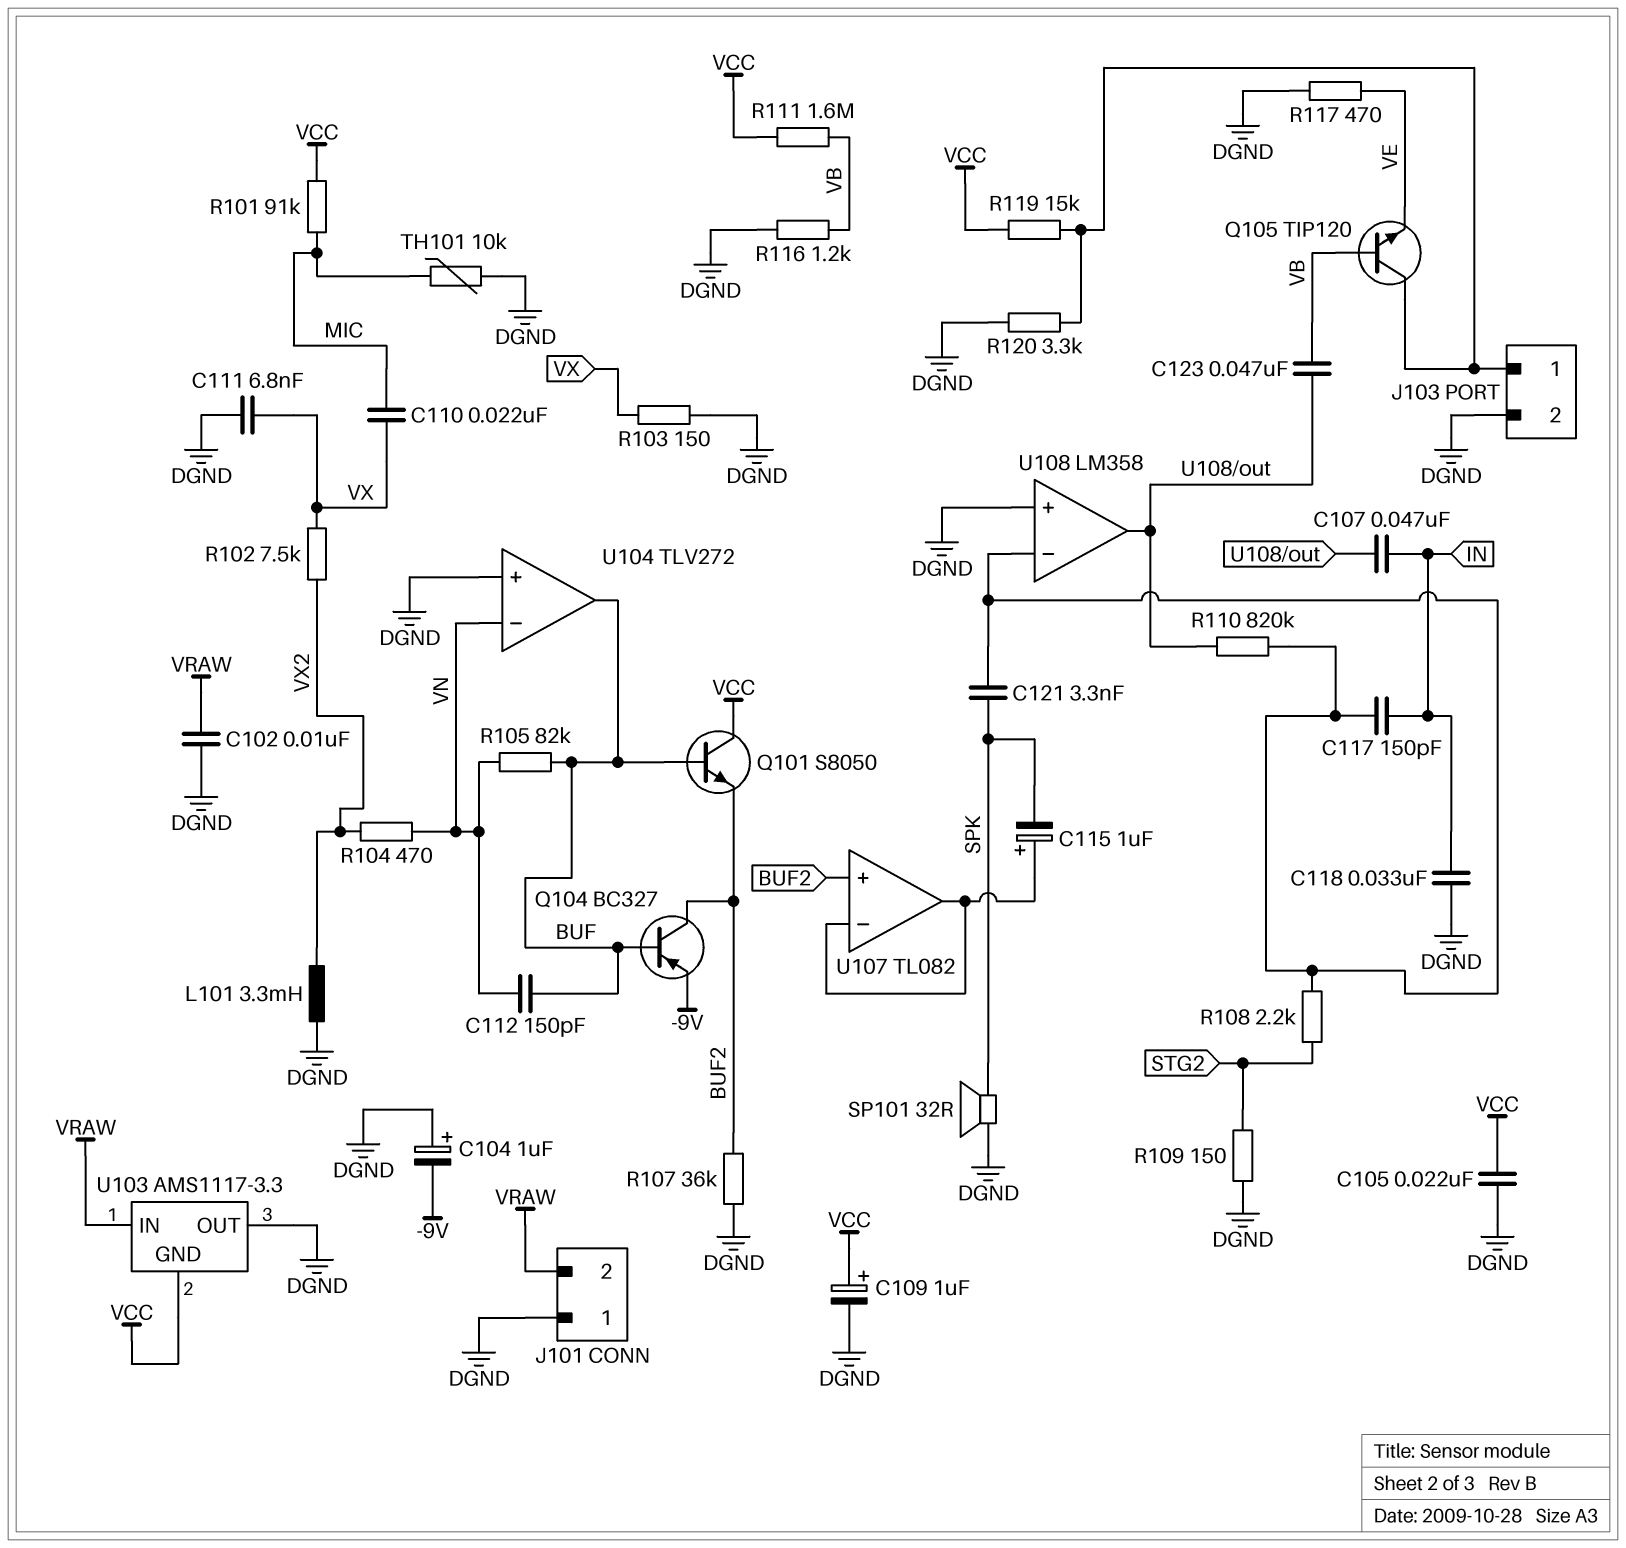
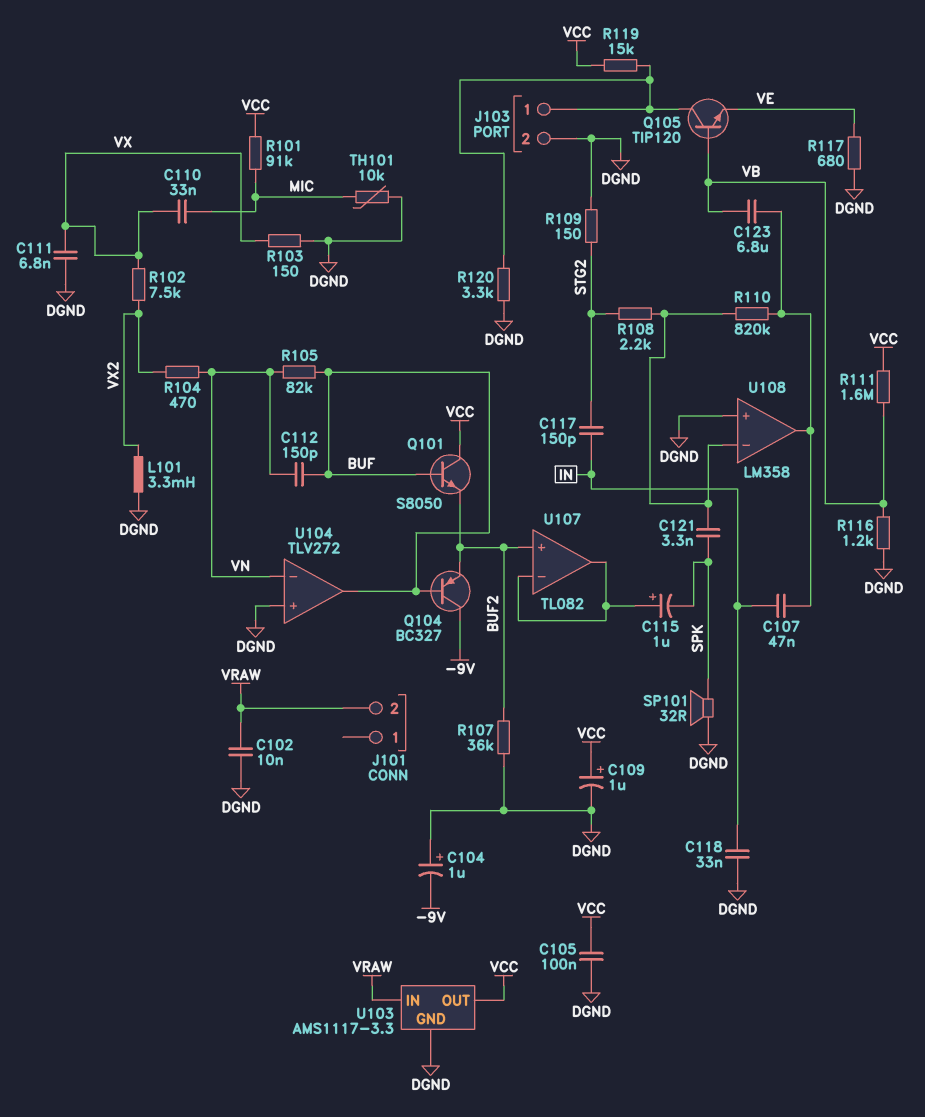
C105: 22nF (DGND, VCC) -> 100nF (DGND, VCC)
C110: 22nF (MIC, VX) -> 33nF (MIC, VX)
C117: 150pF (IN, U108/in-) -> 150pF (IN, STG2)
C123: 47nF (U108/out, VB) -> 6.8uF (U108/out, VB)
J101 pin 1: DGND -> none
Q104: PNP BC327 (B BUF, C BUF2, E -9V) -> PNP BC327 (B BUF, C -9V, E BUF2)
R117: 470 (DGND, VE) -> 680 (DGND, VE)
U103 pin GND: VCC -> DGND
U103 pin OUT: DGND -> VCC

